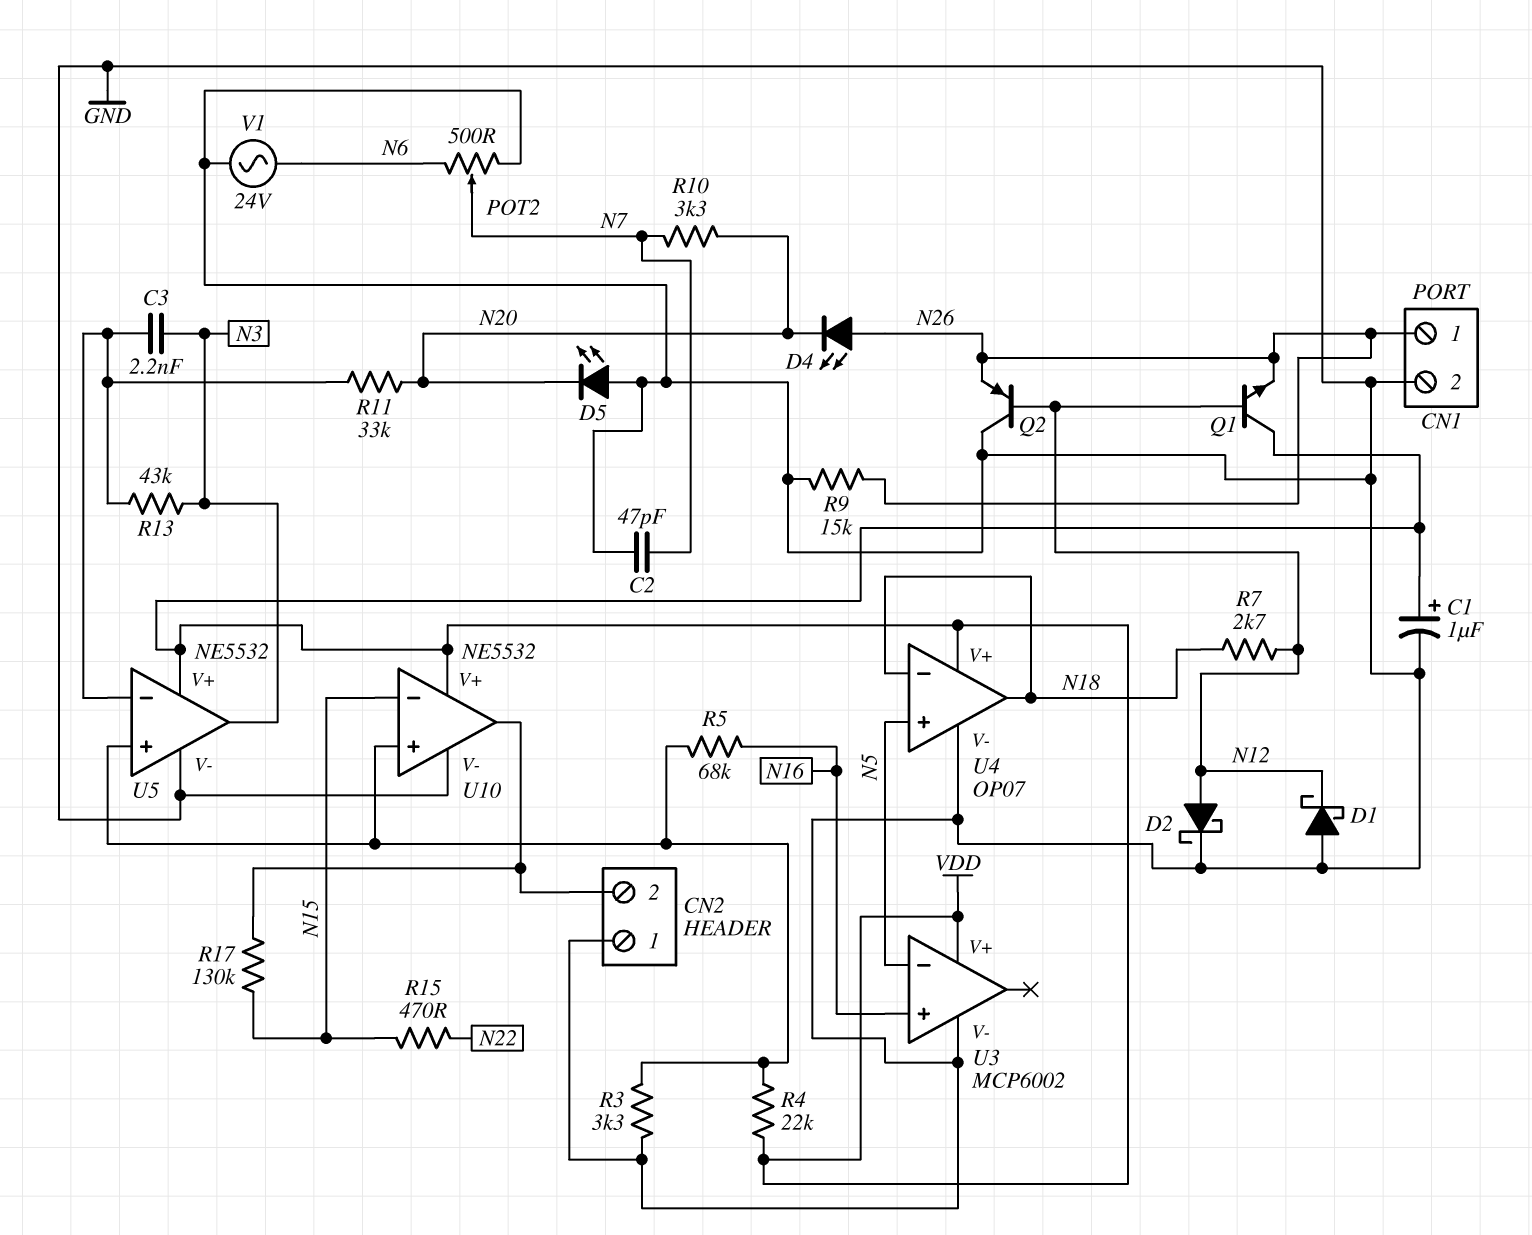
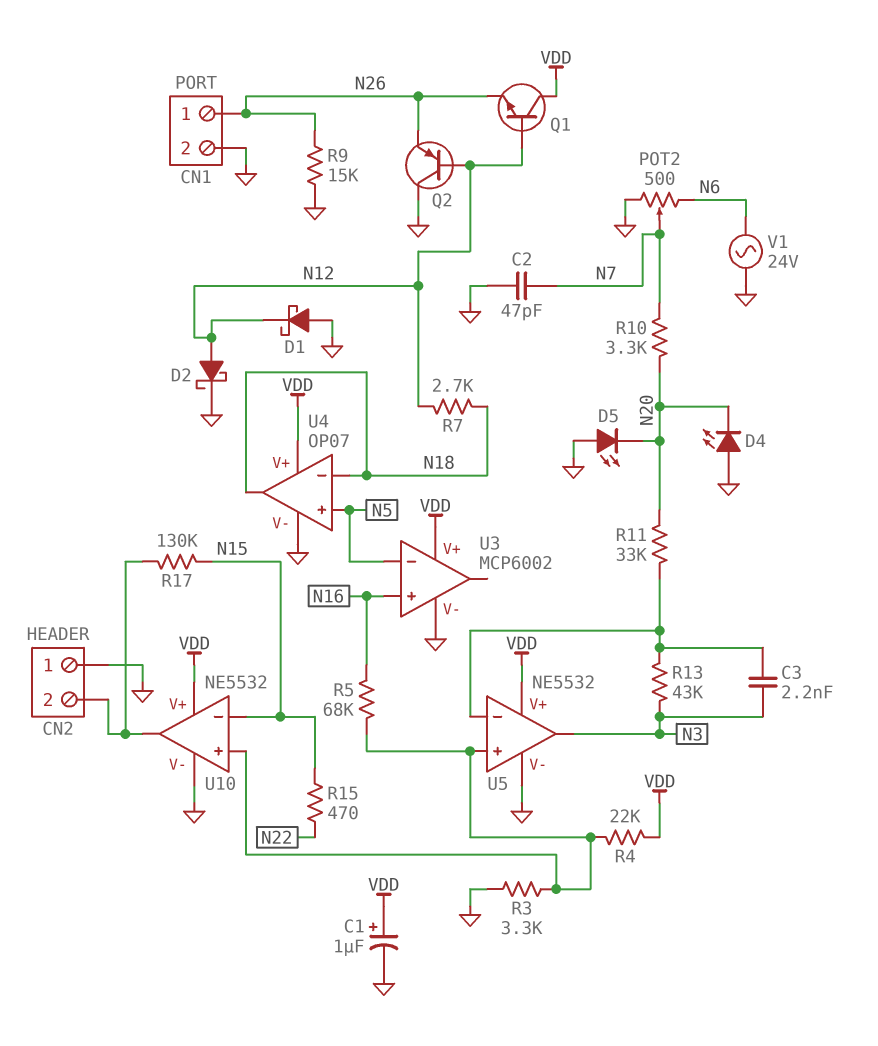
D4: LED (A N26, K N20) -> LED (A GND, K N20)

